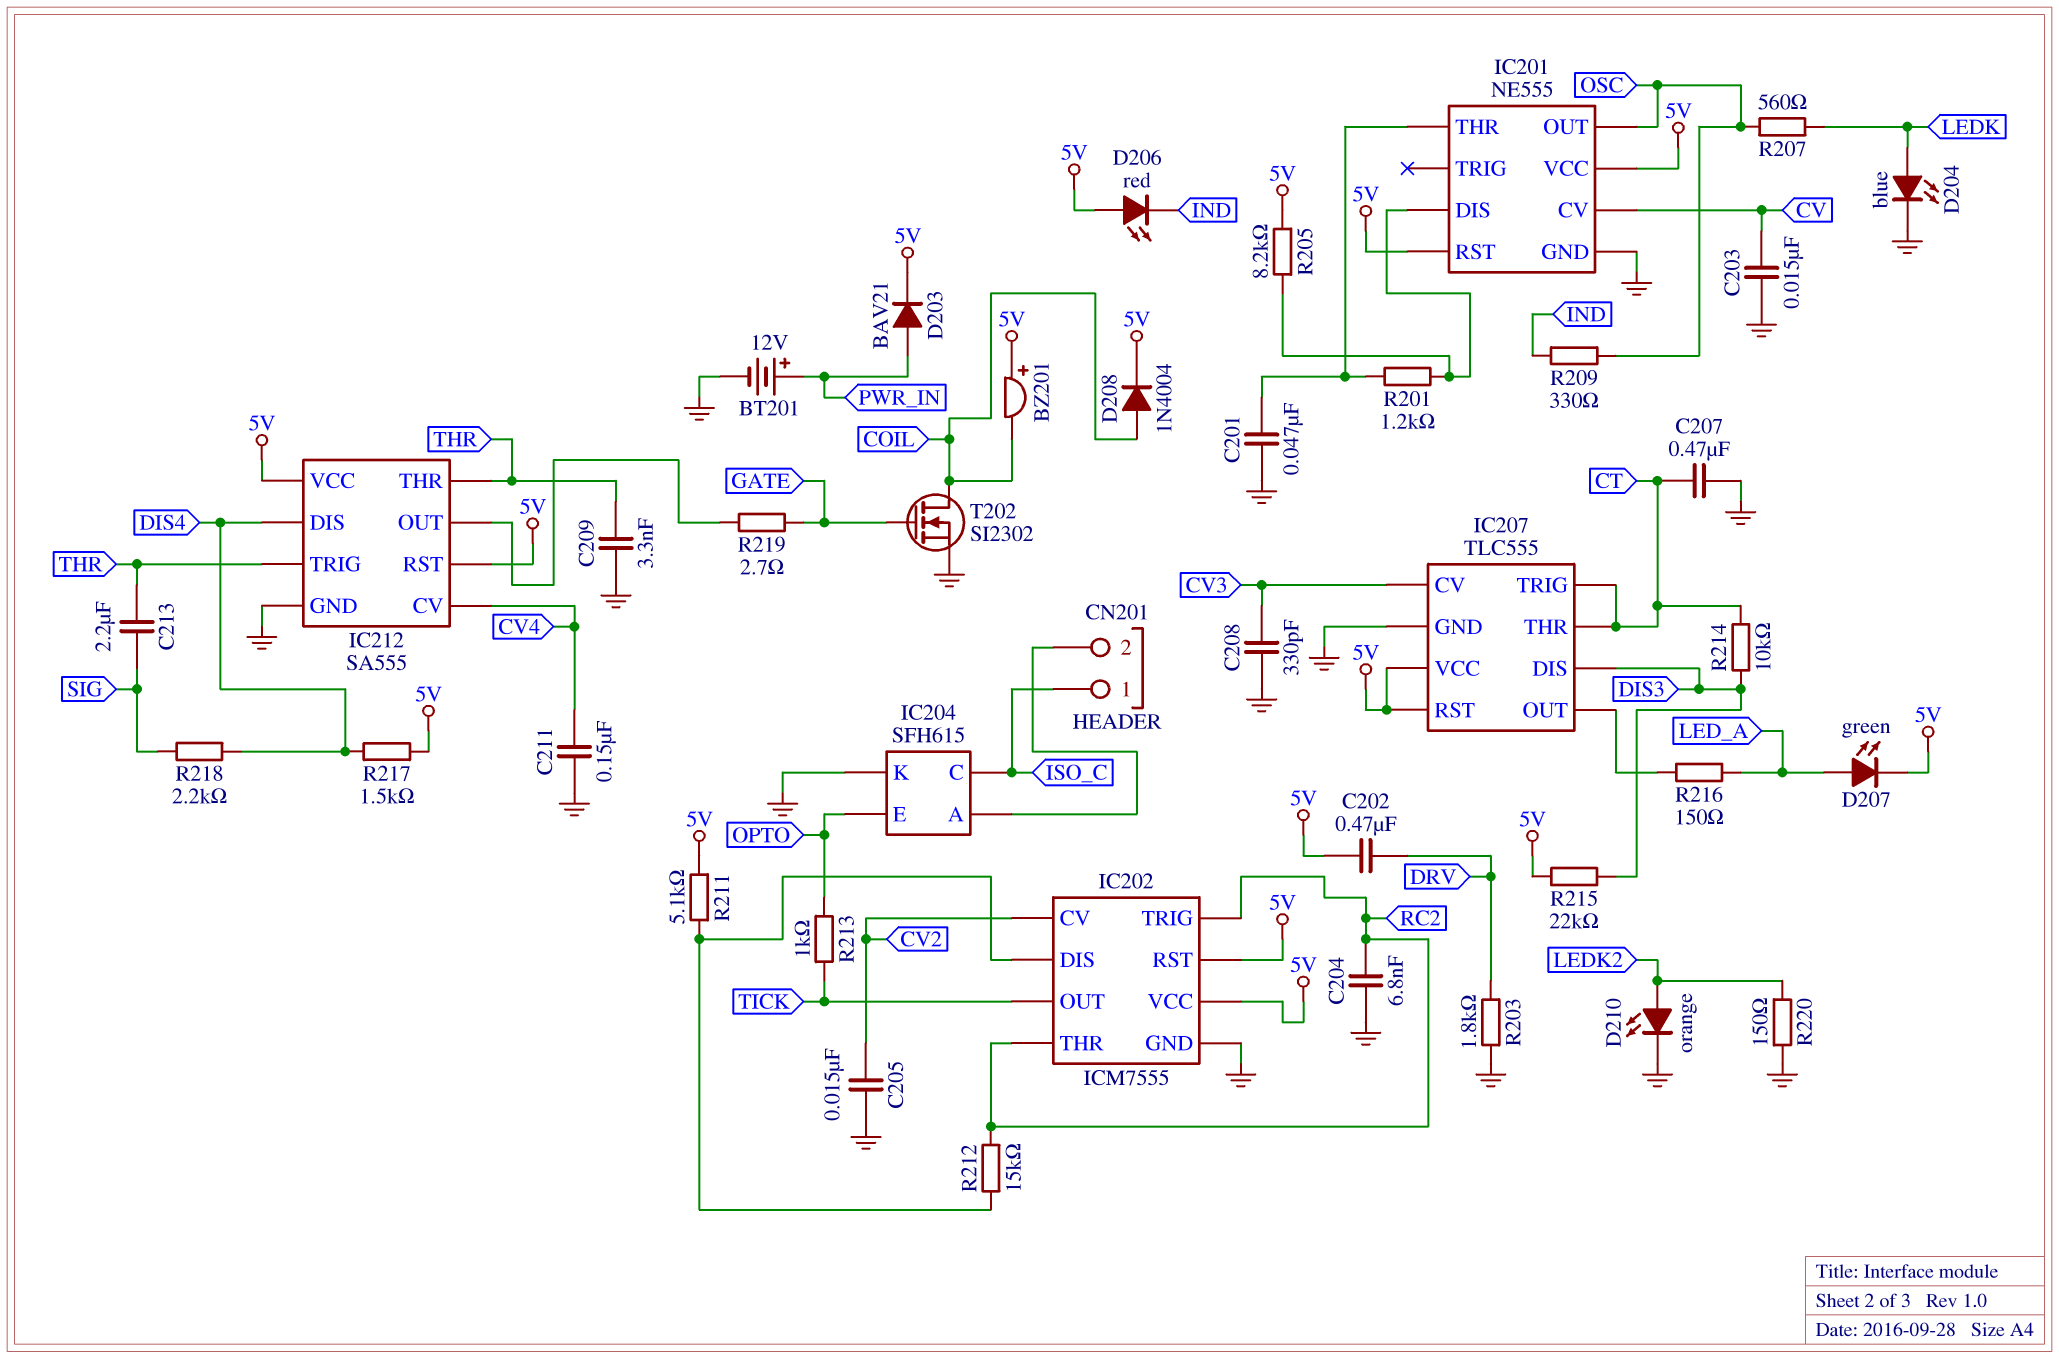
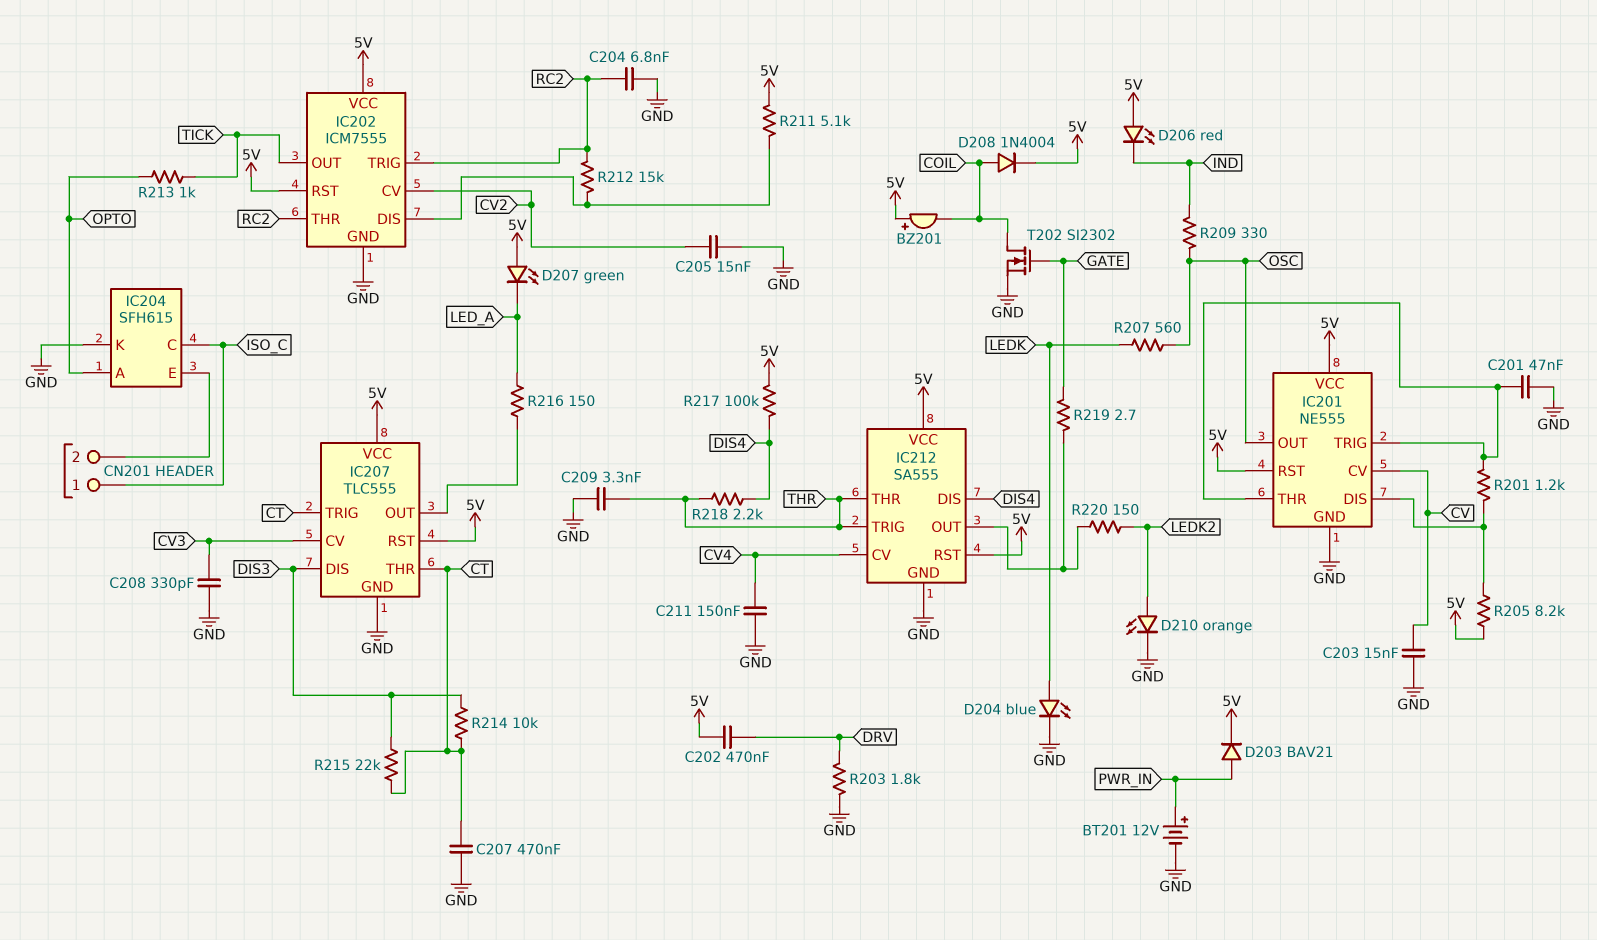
C213: 2.2uF (SIG, THR) -> none
D207: LED green (A LED_A, K 5V) -> LED green (A 5V, K LED_A)
IC201 pin TRIG: none -> IC201/THR
IC204 pin A: CN201/2 -> OPTO
IC204 pin E: OPTO -> CN201/2
R215: 22k (5V, DIS3) -> 22k (CT, DIS3)
R217: 1.5k (5V, DIS4) -> 100k (5V, DIS4)
R218: 2.2k (DIS4, SIG) -> 2.2k (DIS4, THR)
R220: 150 (GND, LEDK2) -> 150 (IC212/OUT, LEDK2)

